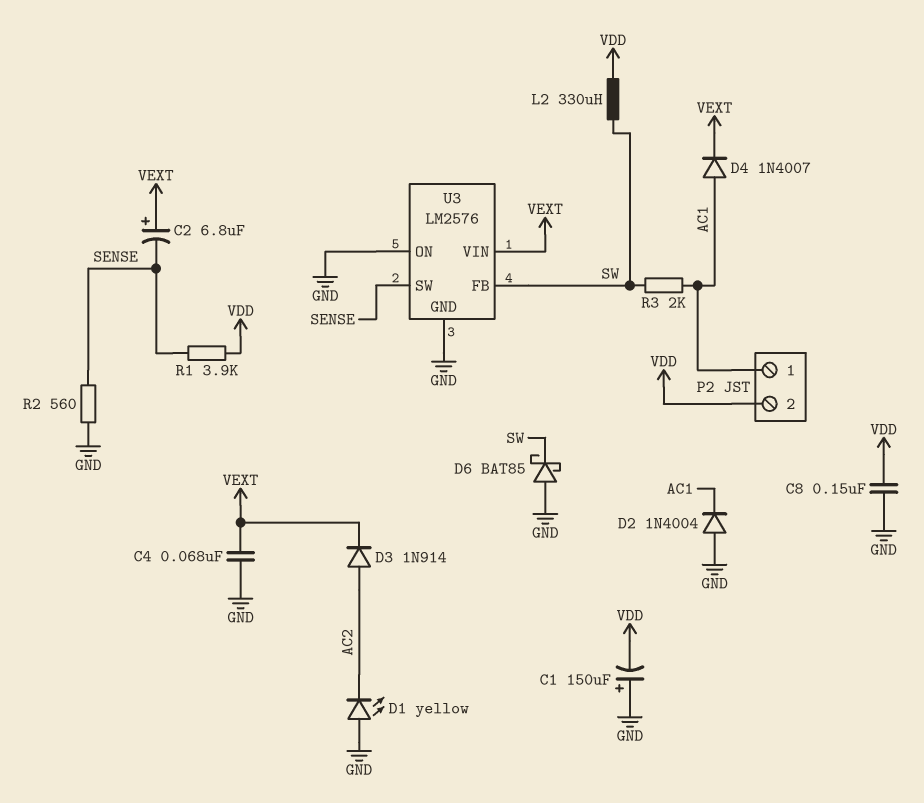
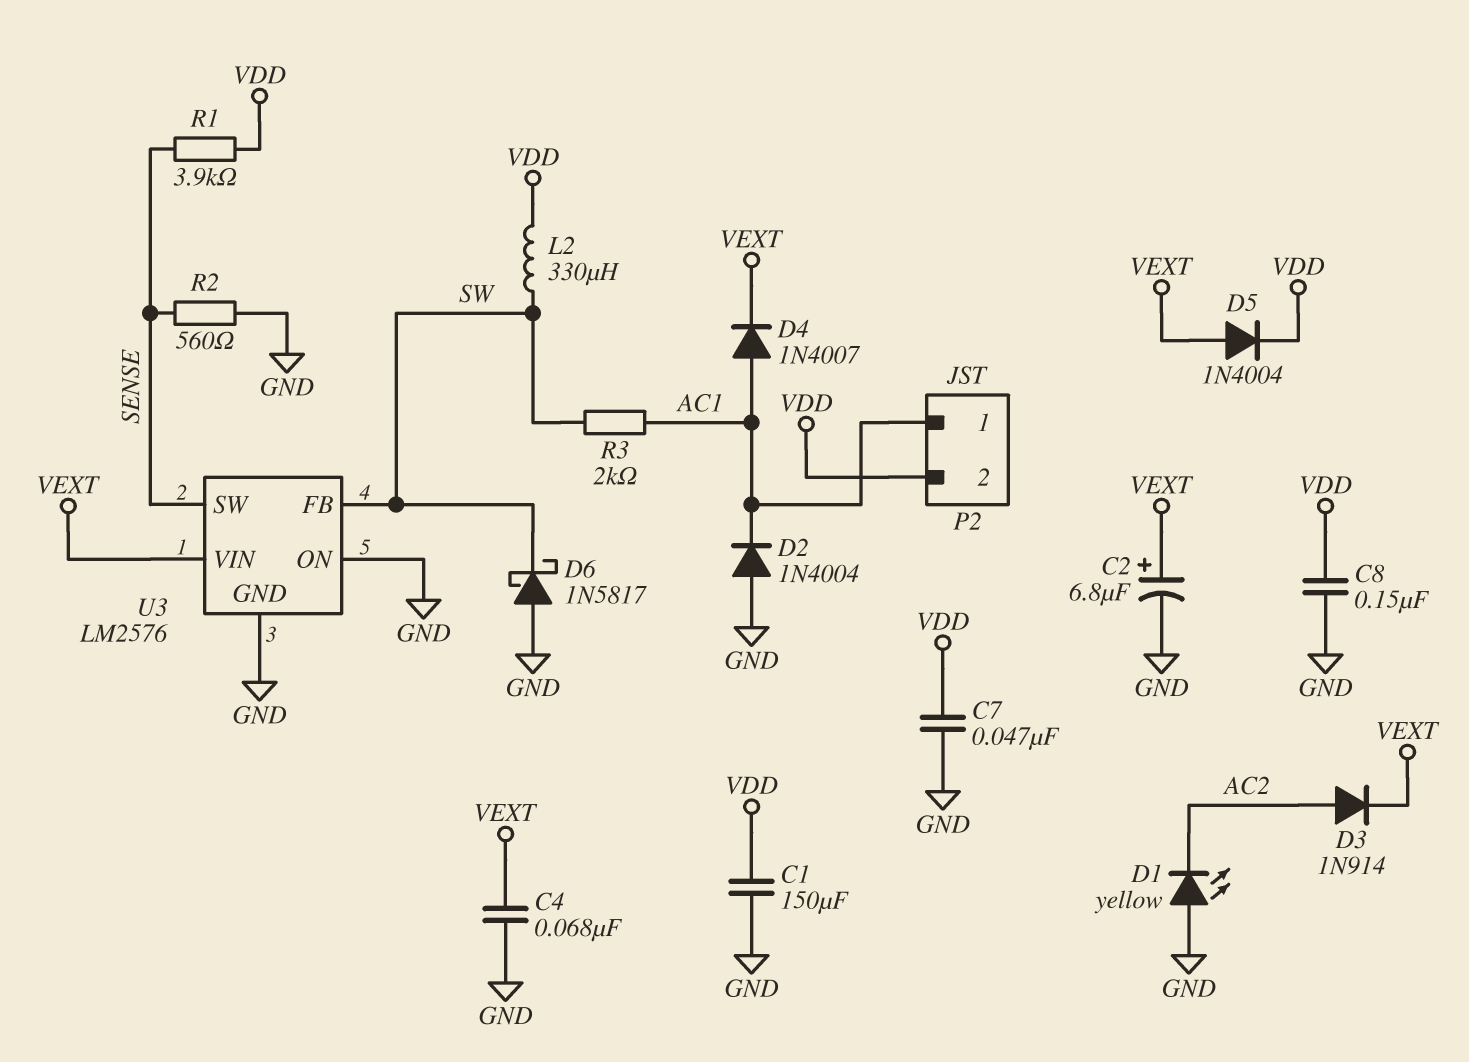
C1: 150uF (plus GND, minus VDD) -> 150uF (GND, VDD)
C2: 6.8uF (plus VEXT, minus SENSE) -> 6.8uF (plus VEXT, minus GND)
C7: none -> 47nF (GND, VDD)
D5: none -> diode 1N4004 (A VEXT, K VDD)
D6: schottky BAT85 (A GND, K SW) -> schottky 1N5817 (A GND, K SW)

